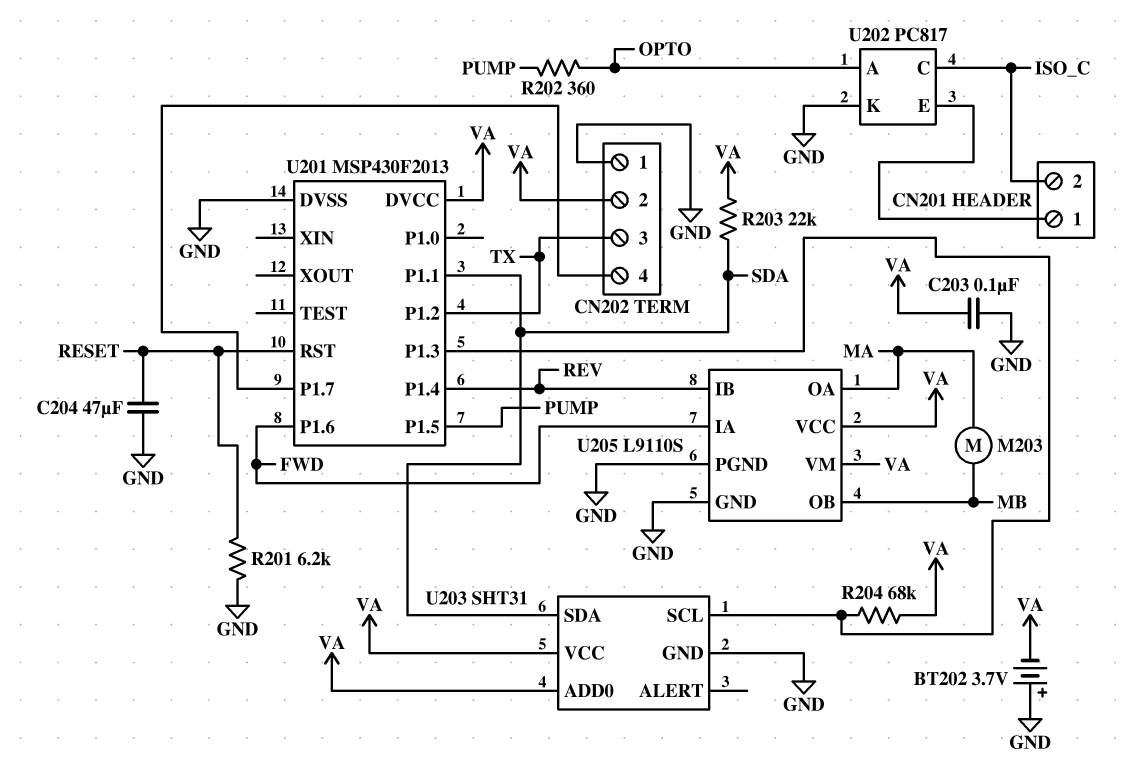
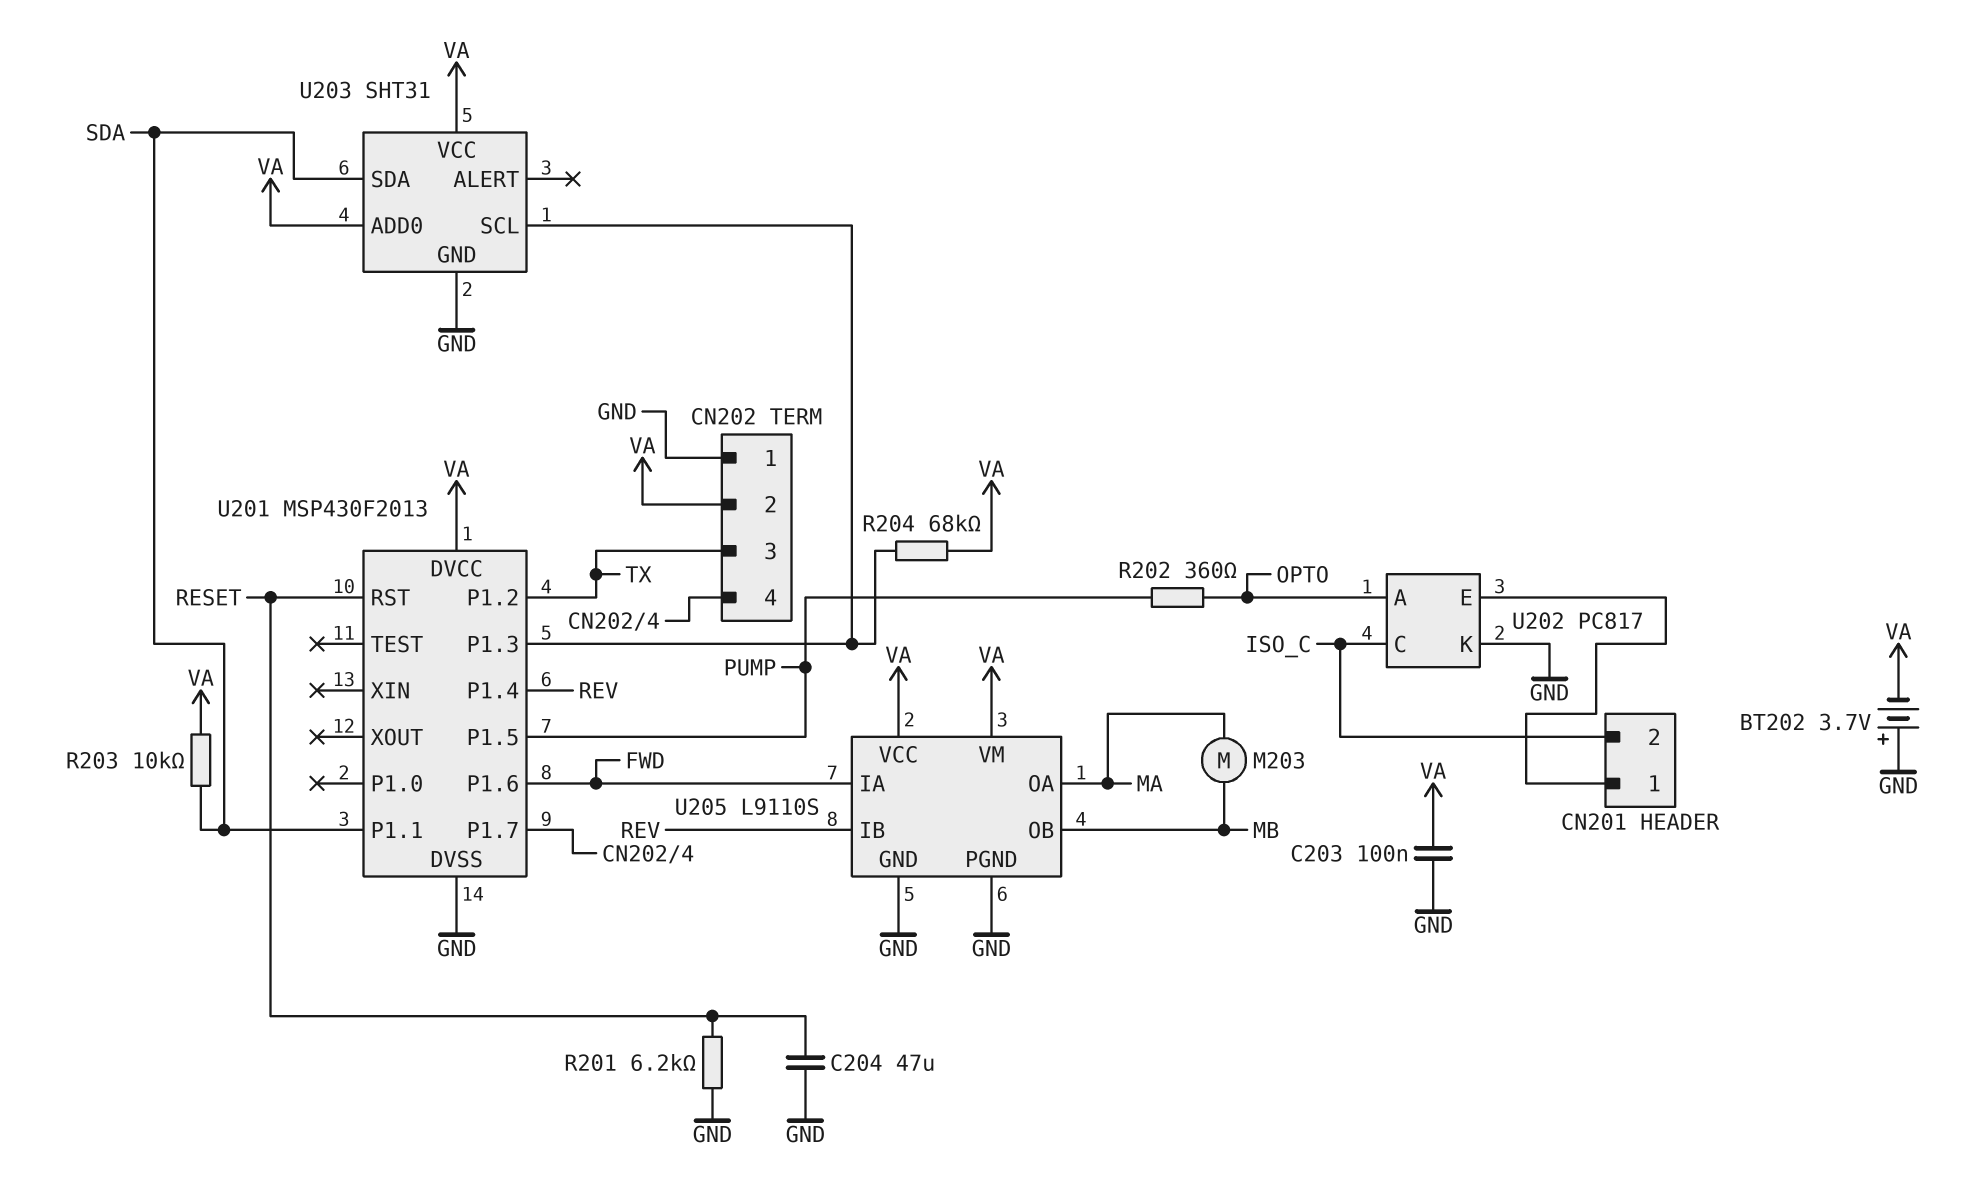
R203: 22k (SDA, VA) -> 10k (SDA, VA)

